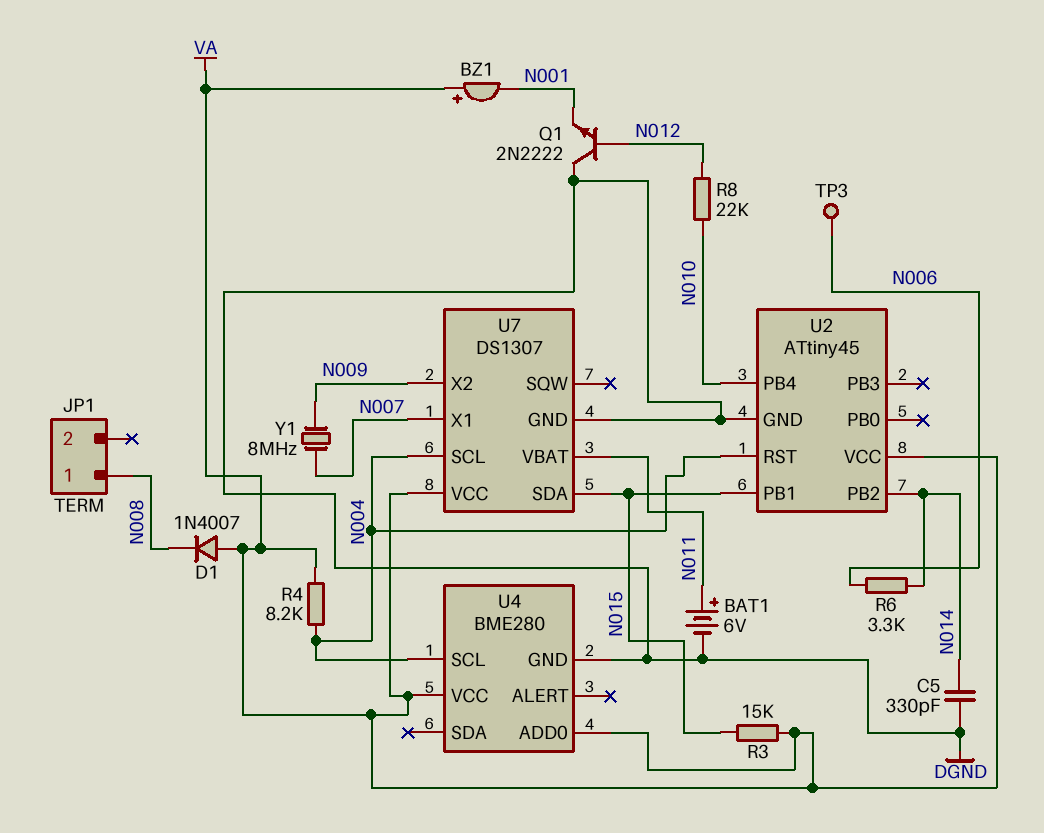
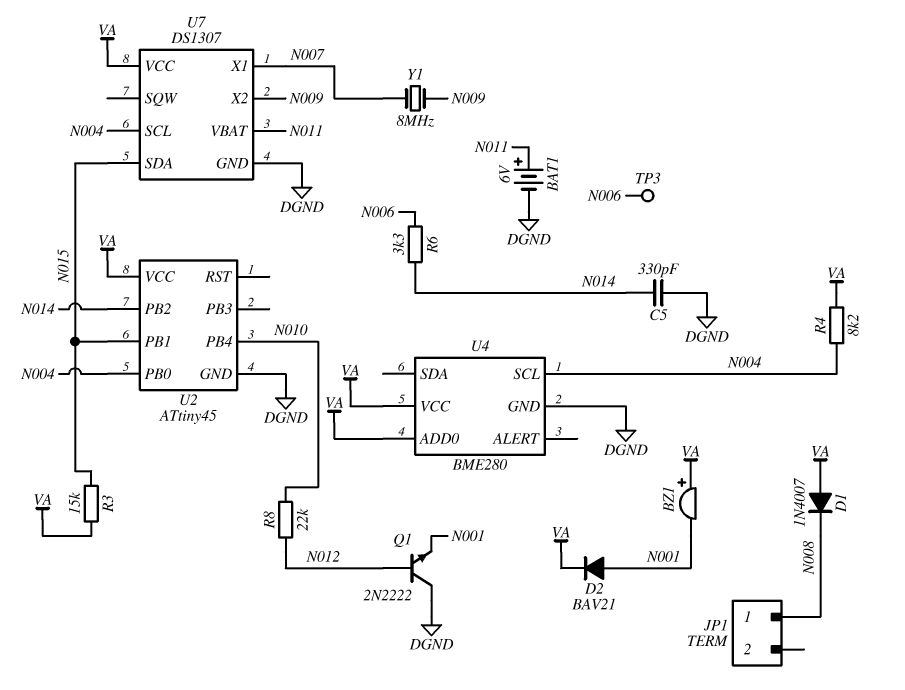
D2: none -> diode BAV21 (A N001, K VA)
U2 pin PB0: none -> N004
U2 pin RST: N004 -> none

